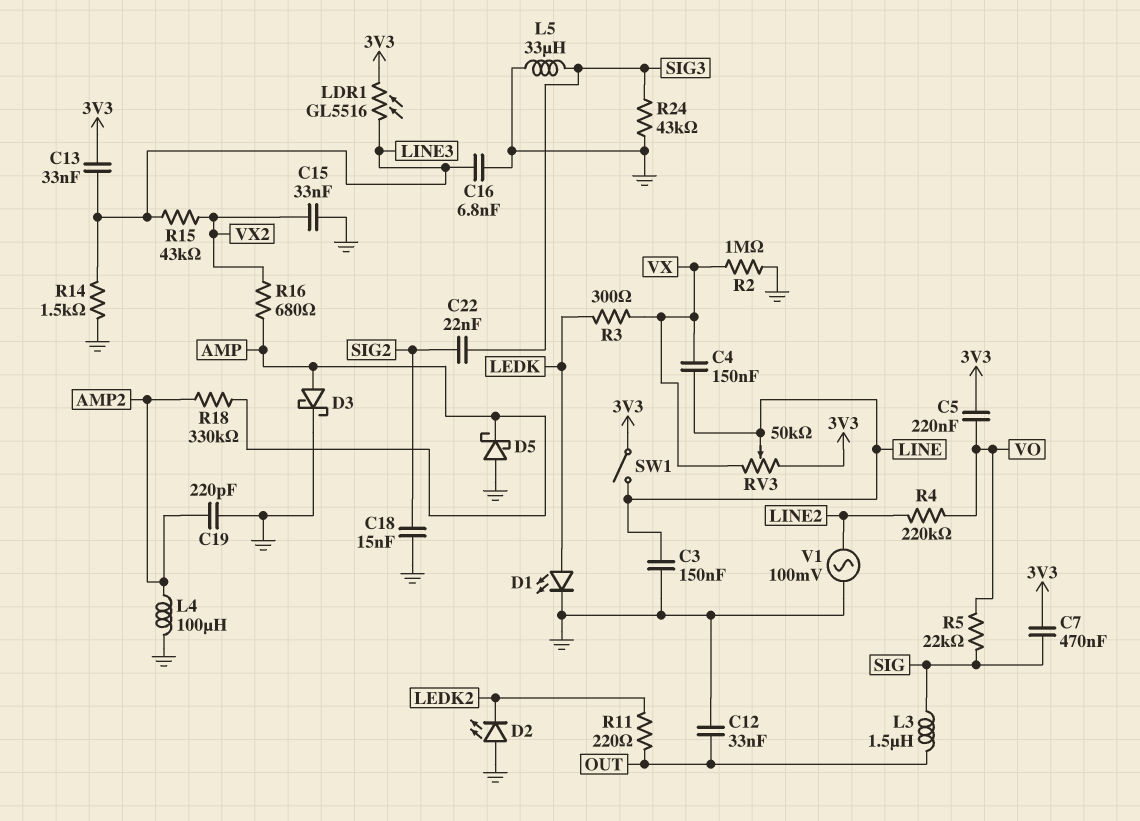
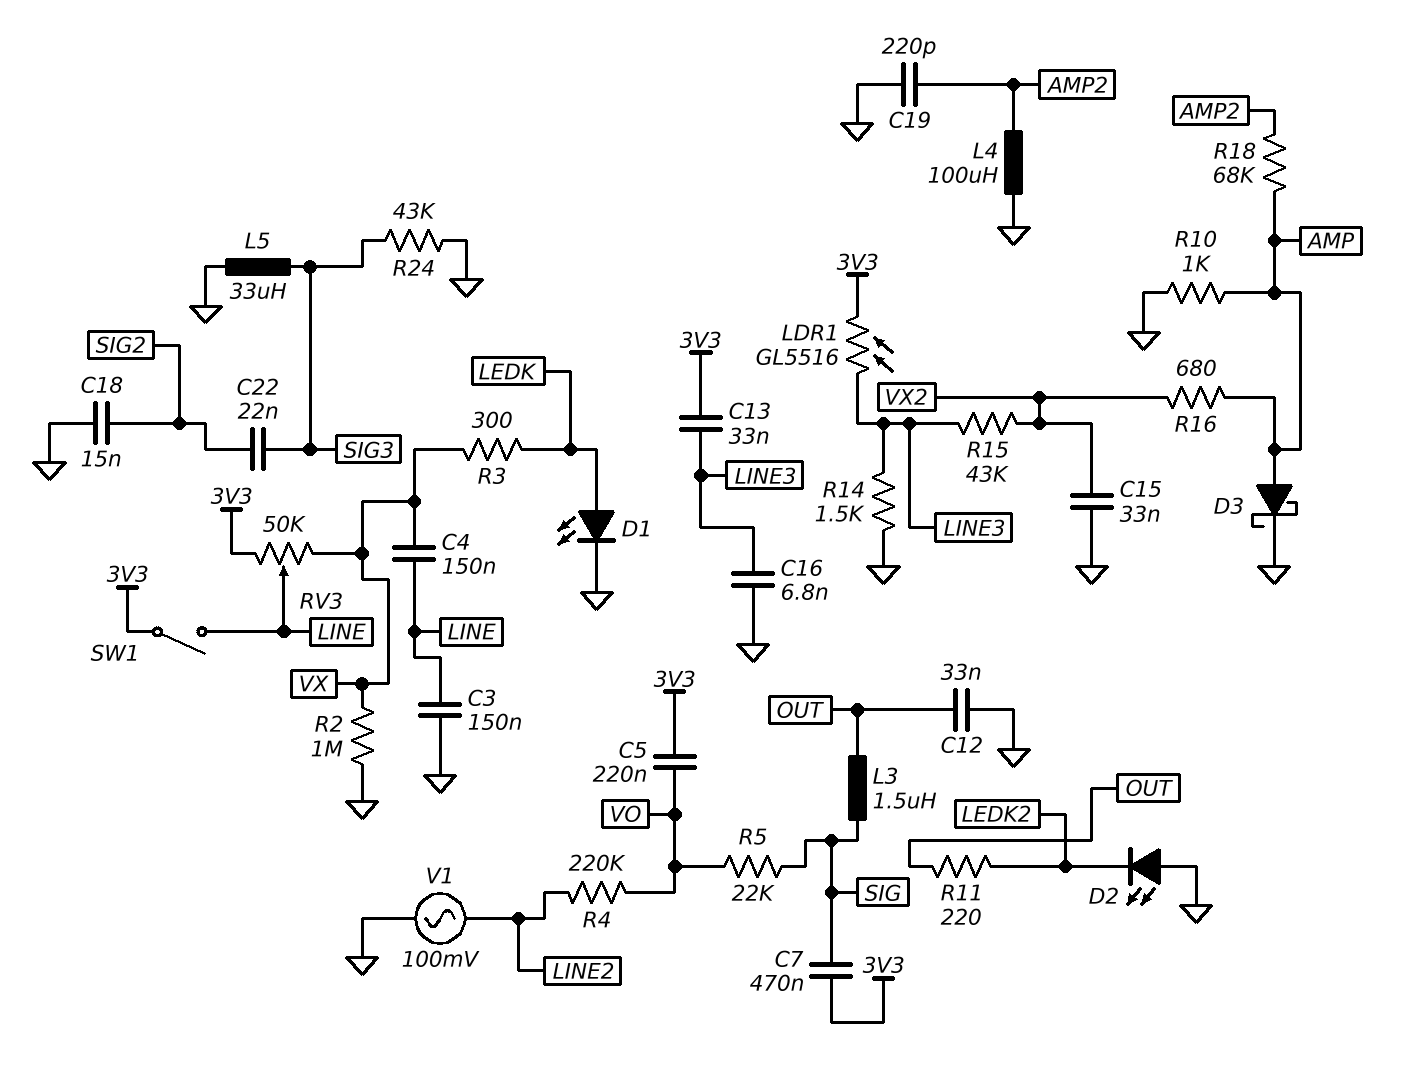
D5: schottky (A GND, K AMP) -> none
R10: none -> 1k (AMP, GND)
R18: 330k (AMP, AMP2) -> 68k (AMP, AMP2)

